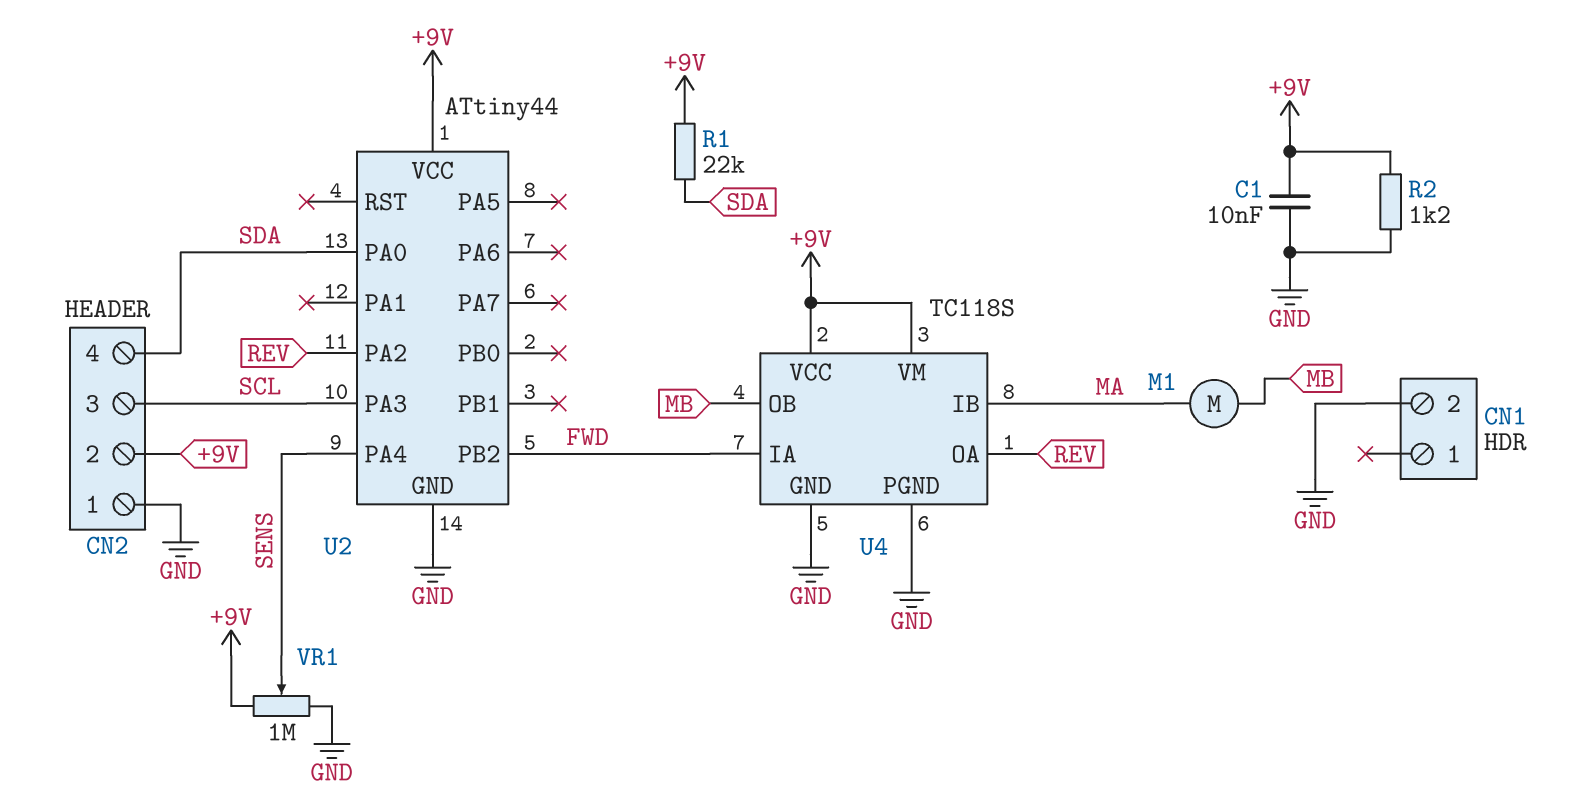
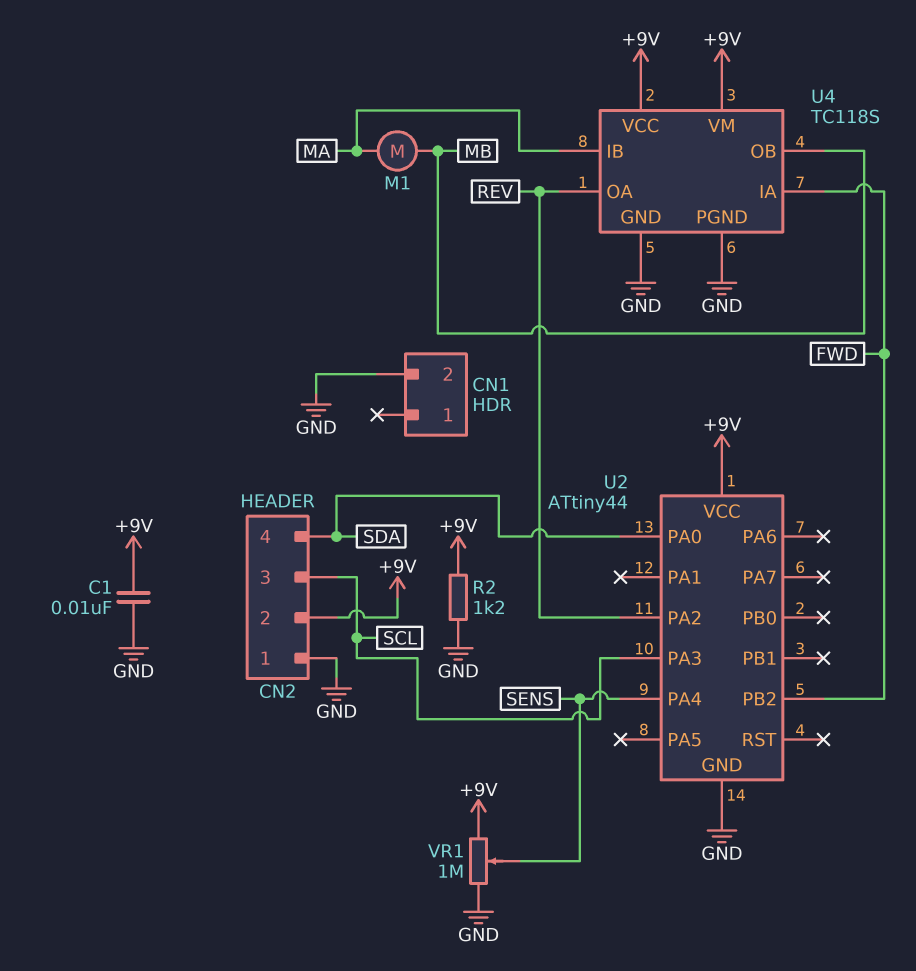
R1: 22k (+9V, SDA) -> none

